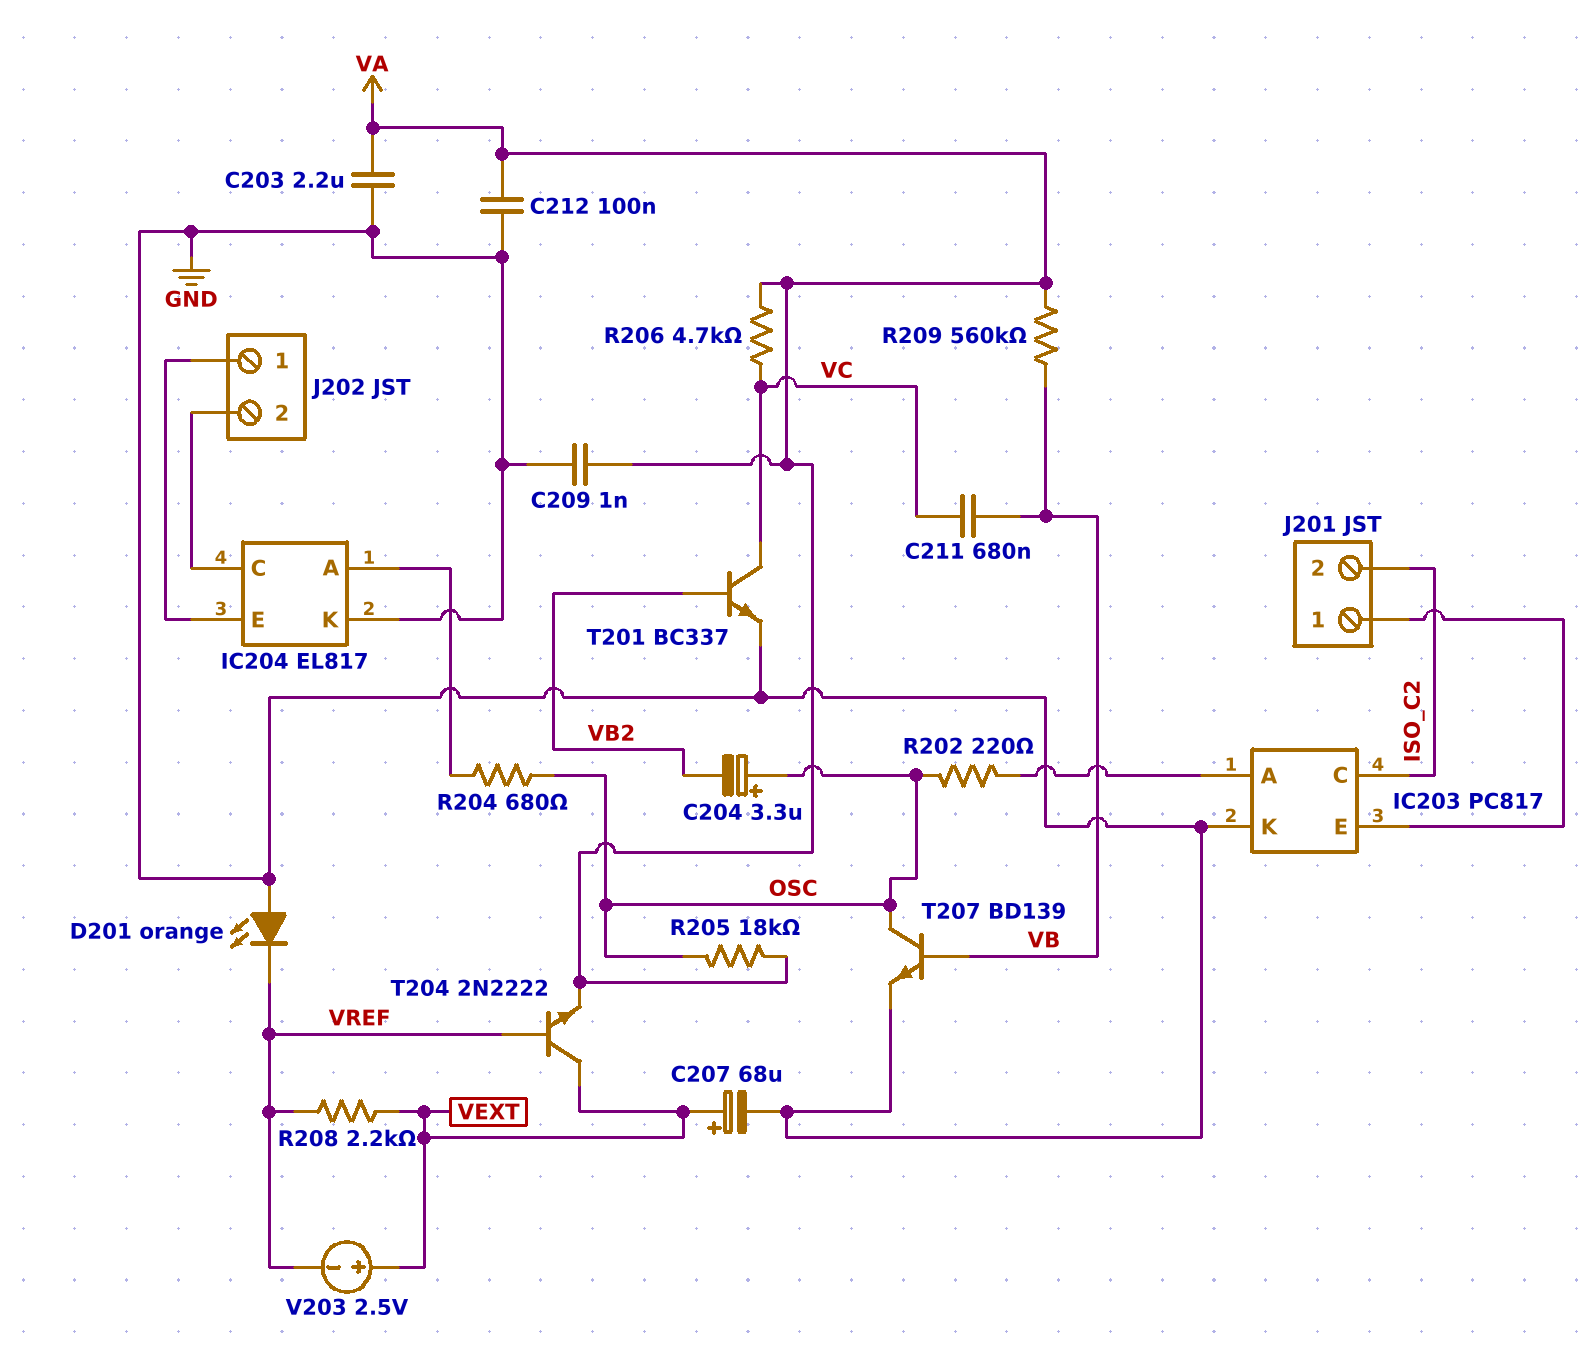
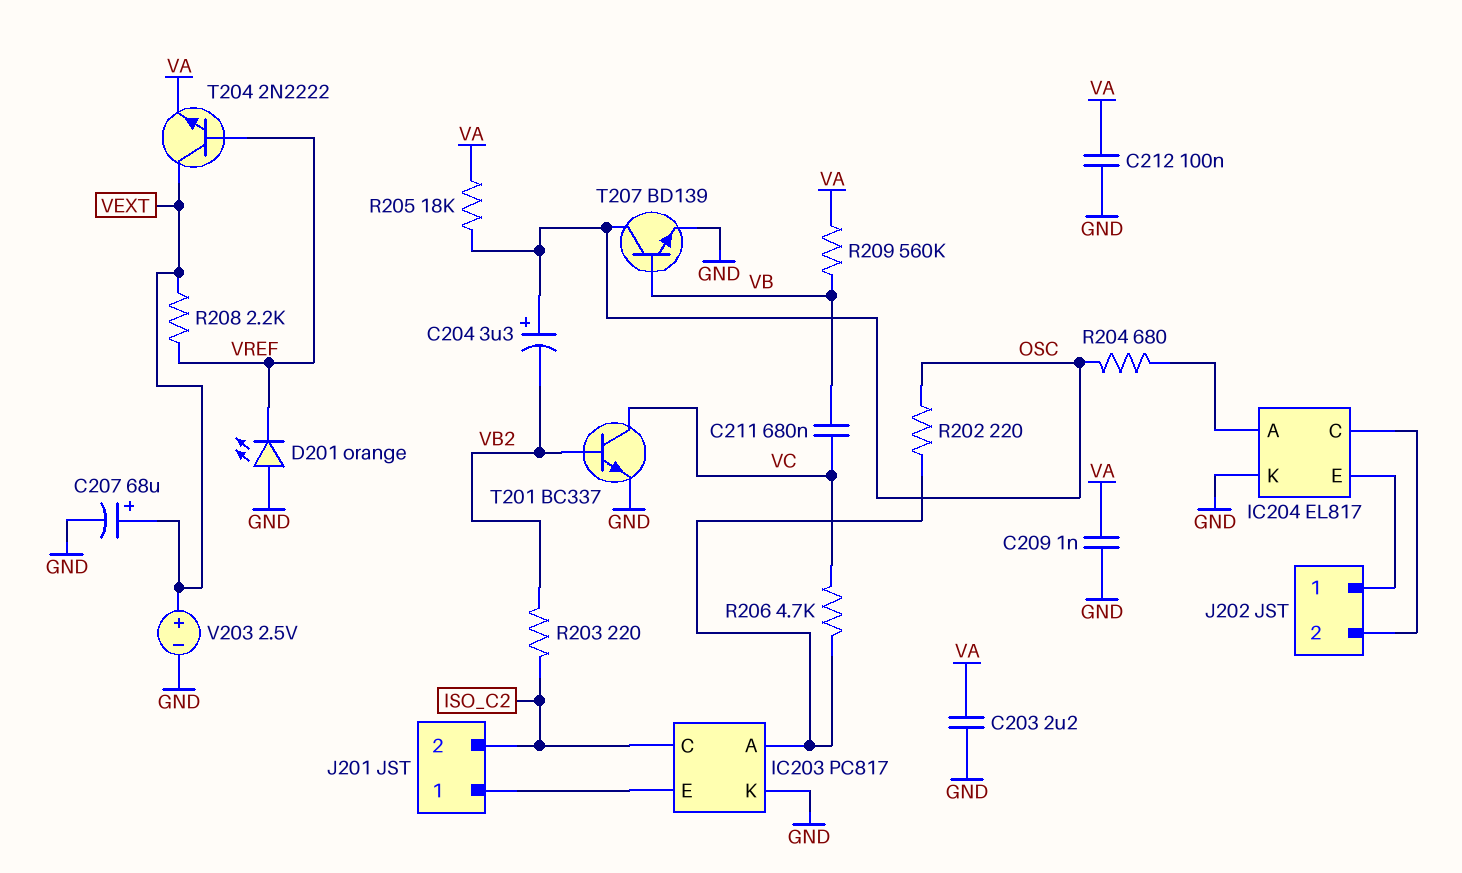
R203: none -> 220 (ISO_C2, VB2)
R206: 4.7k (VA, VC) -> 4.7k (IC203/A, VC)
V203: 2.5V (plus VEXT, minus VREF) -> 2.5V (plus VEXT, minus GND)

